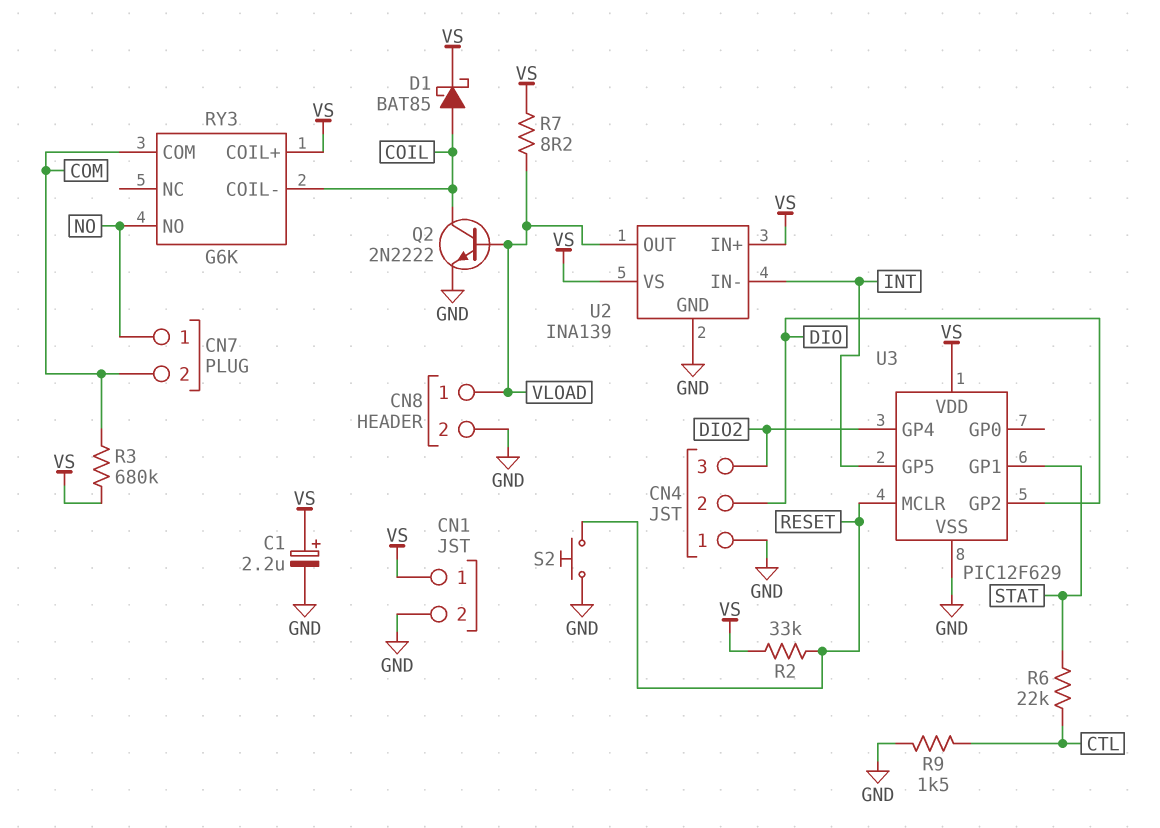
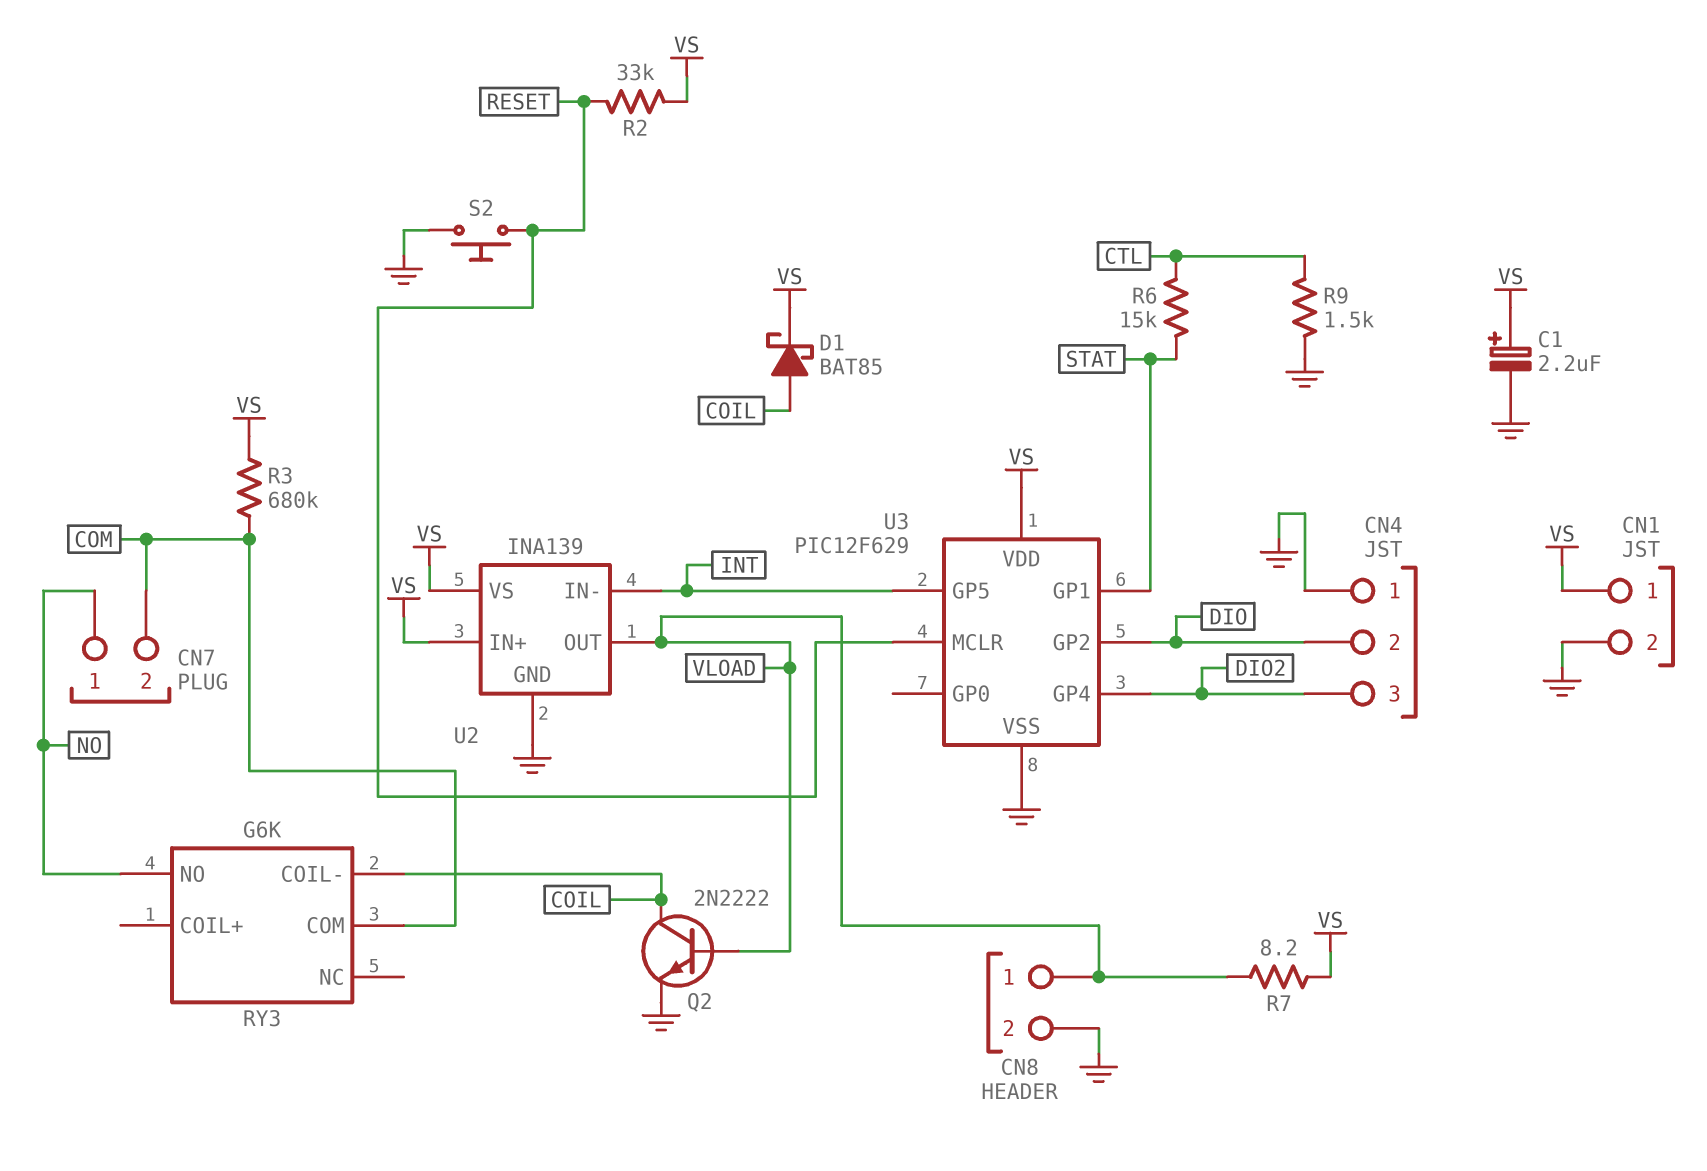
R6: 22k (CTL, STAT) -> 15k (CTL, STAT)
RY3 pin COIL+: VS -> none

